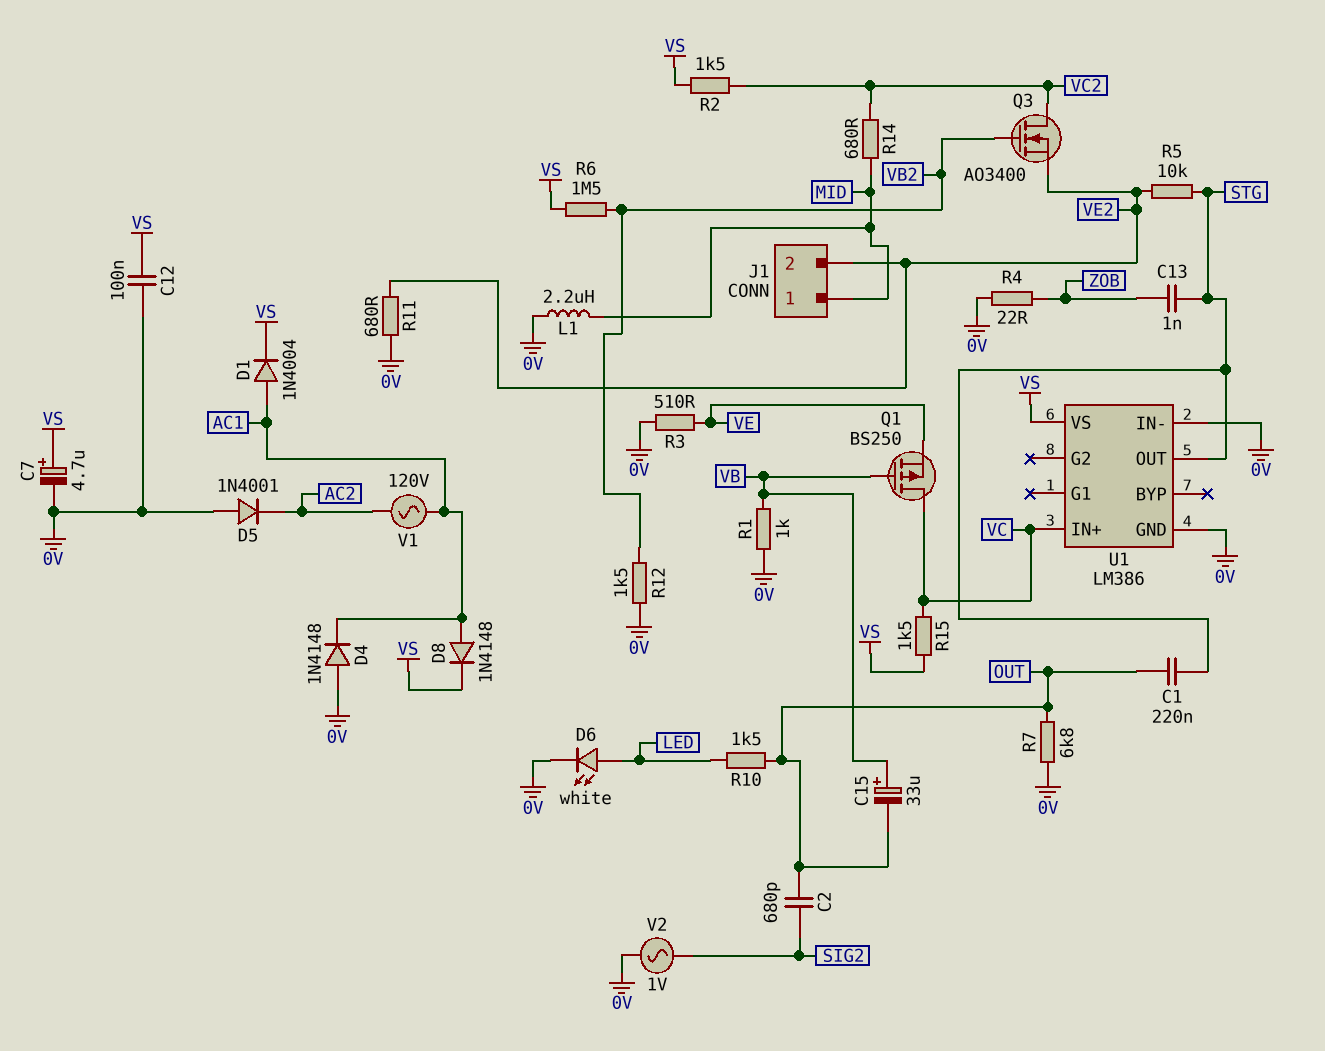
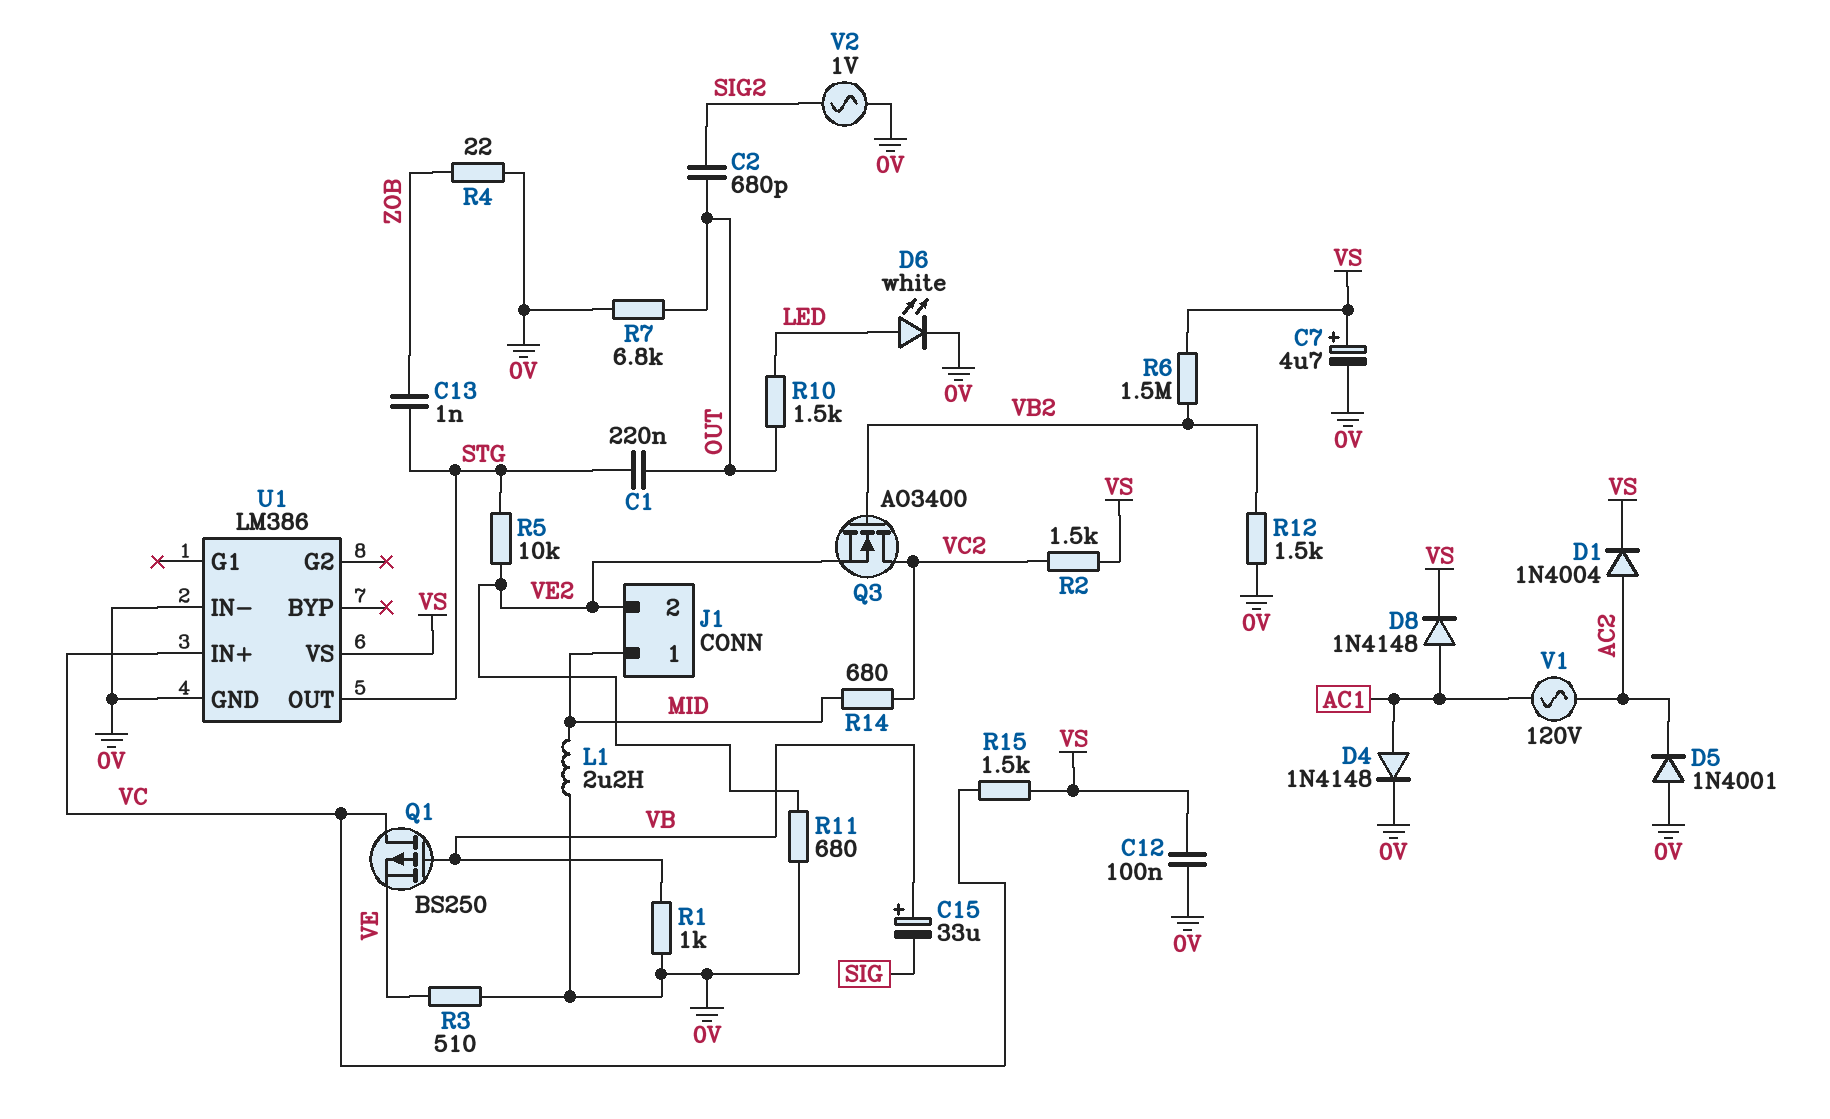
C15: 33uF (plus VB, minus OUT) -> 33uF (plus VB, minus SIG)
D1: diode 1N4004 (A AC1, K VS) -> diode 1N4004 (A AC2, K VS)
D4: diode 1N4148 (A 0V, K AC1) -> diode 1N4148 (A AC1, K 0V)

